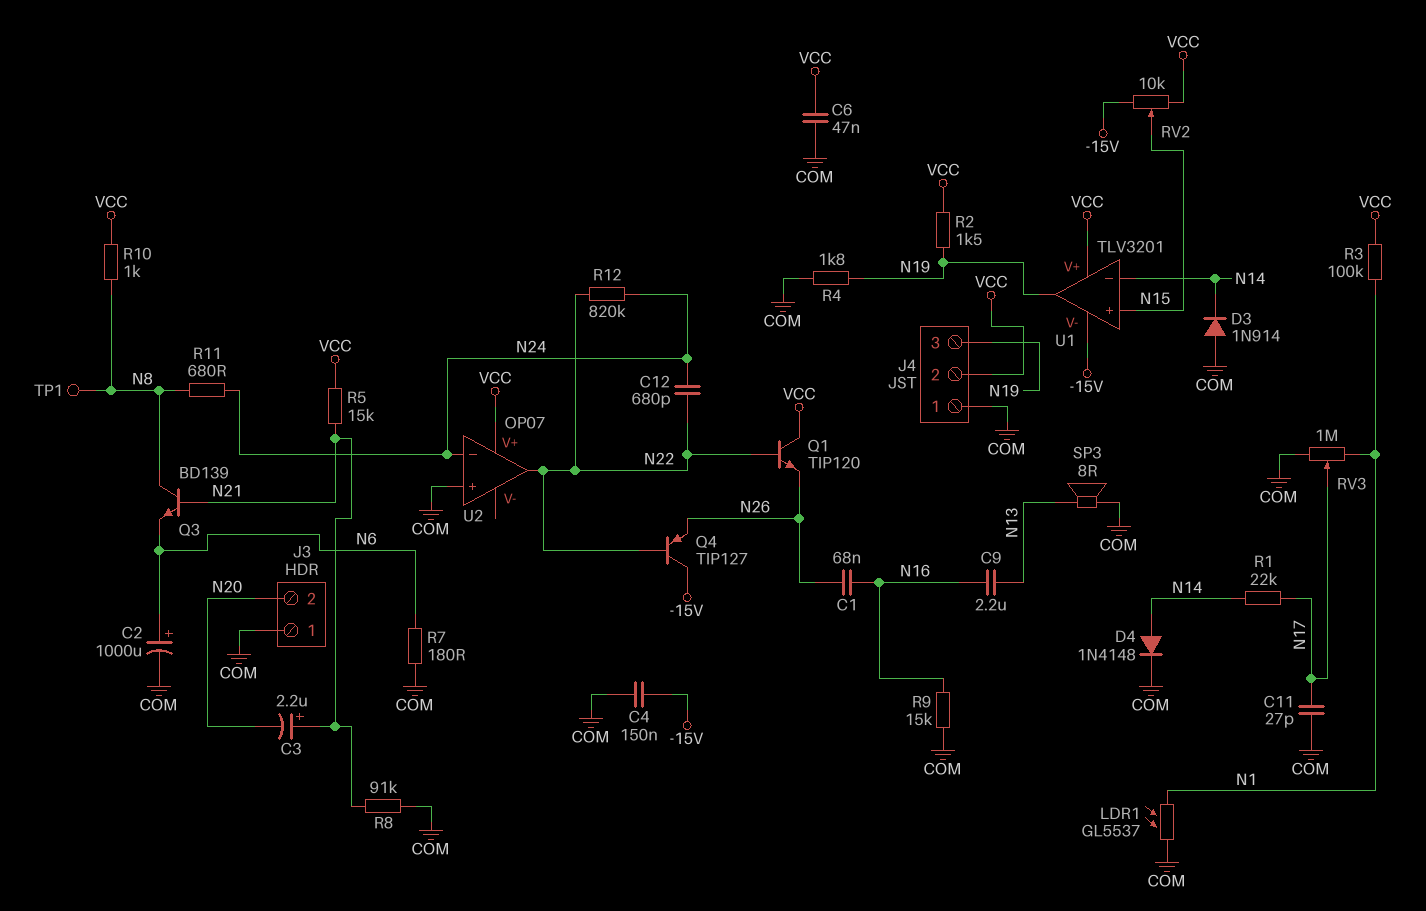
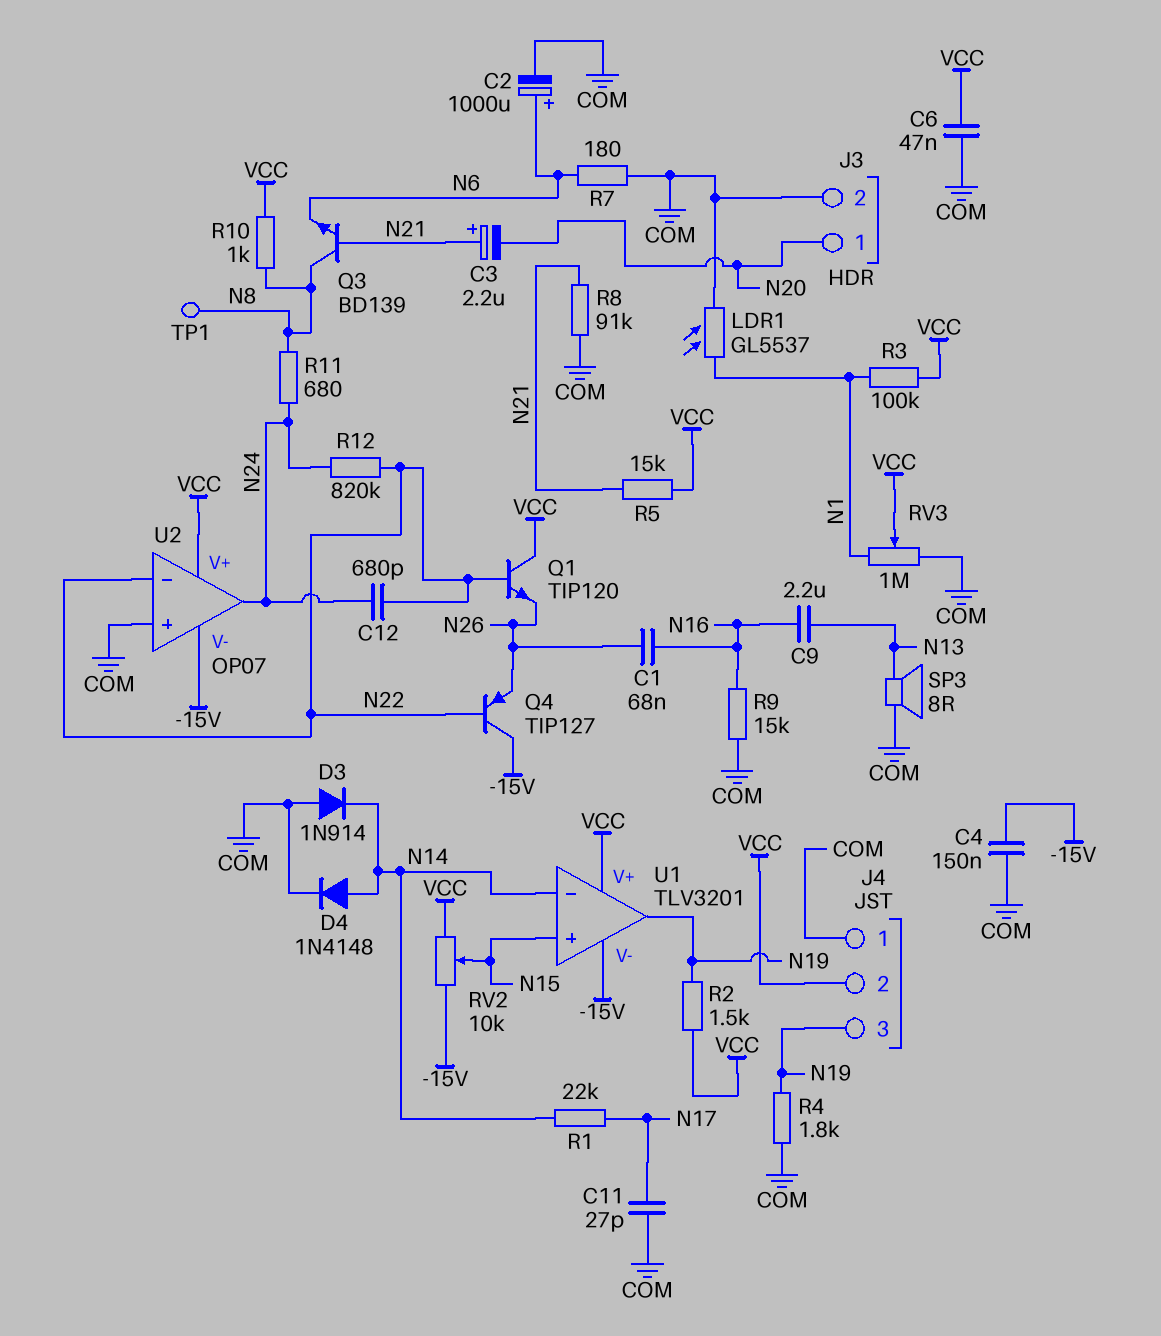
J3 pin 1: COM -> N20
J3 pin 2: N20 -> COM
RV3: 1M (COM, N1, wiper N17) -> 1M (COM, N1, wiper VCC)
U2 pin V-: none -> -15V
U2 pin in-: N24 -> N22
U2 pin out: N22 -> N24

